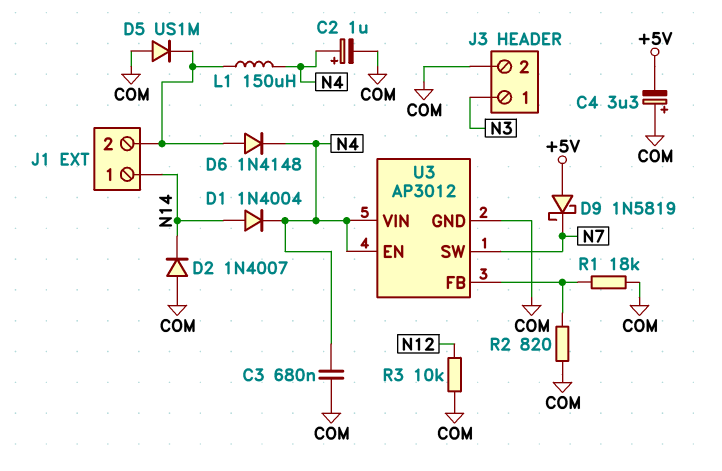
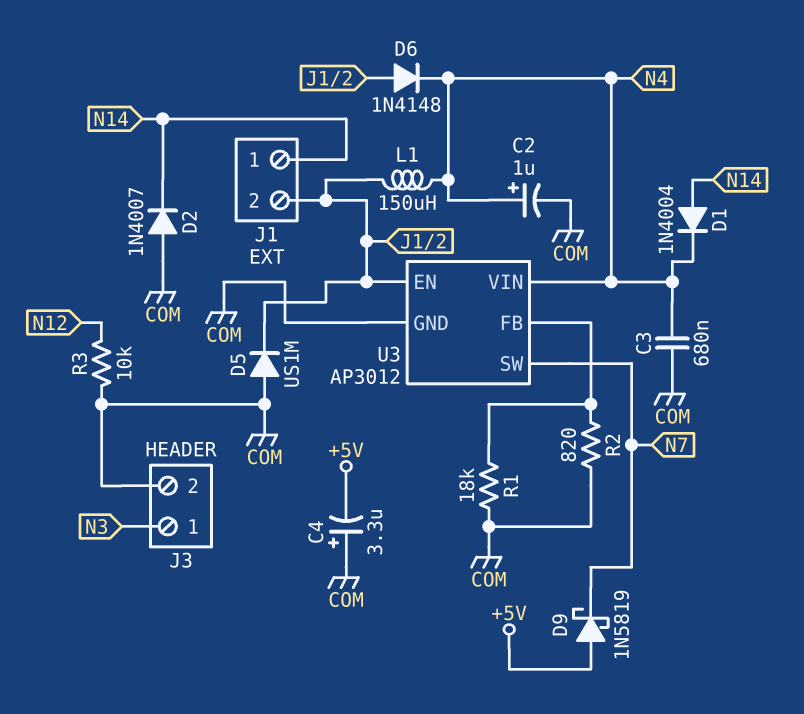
U3 pin EN: N4 -> J1/2

